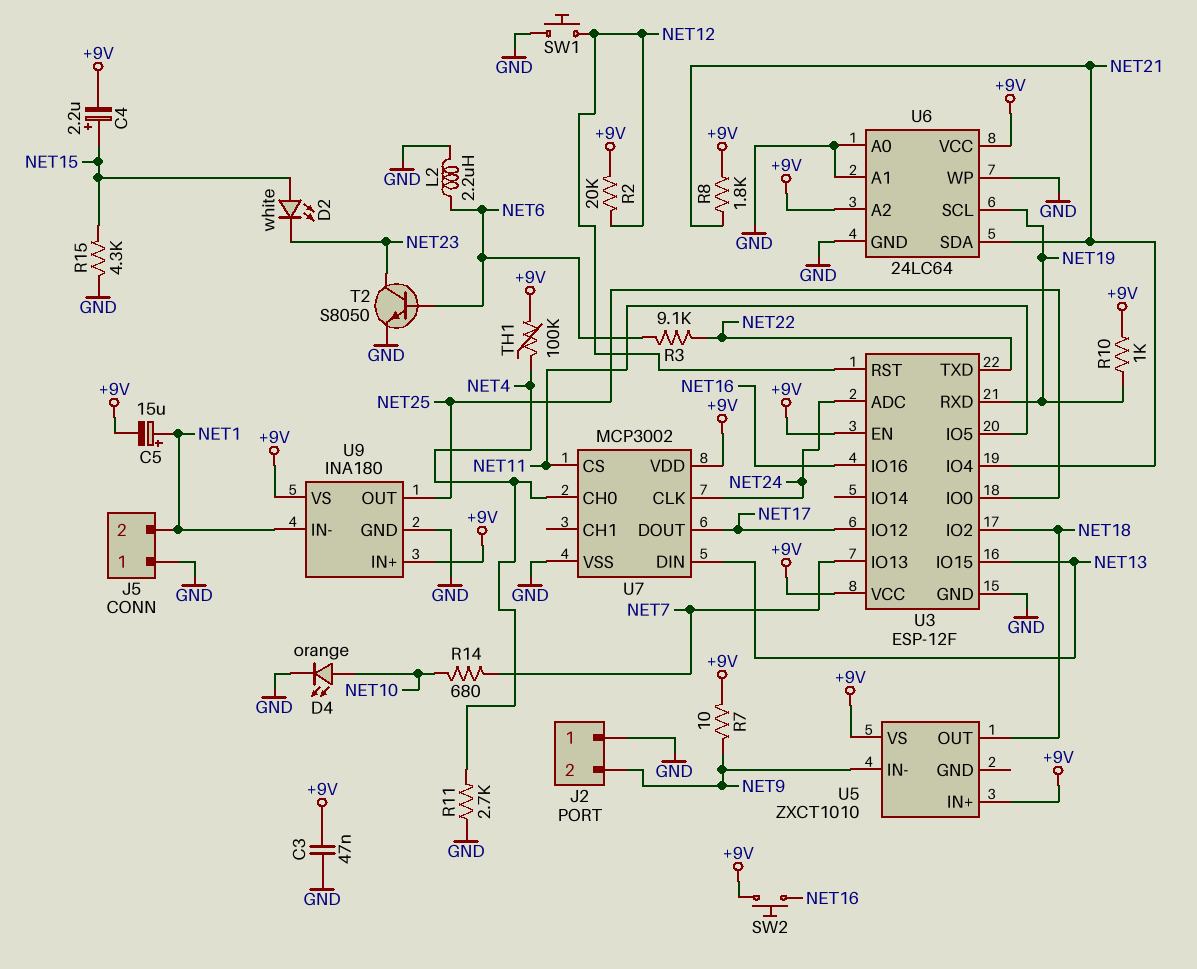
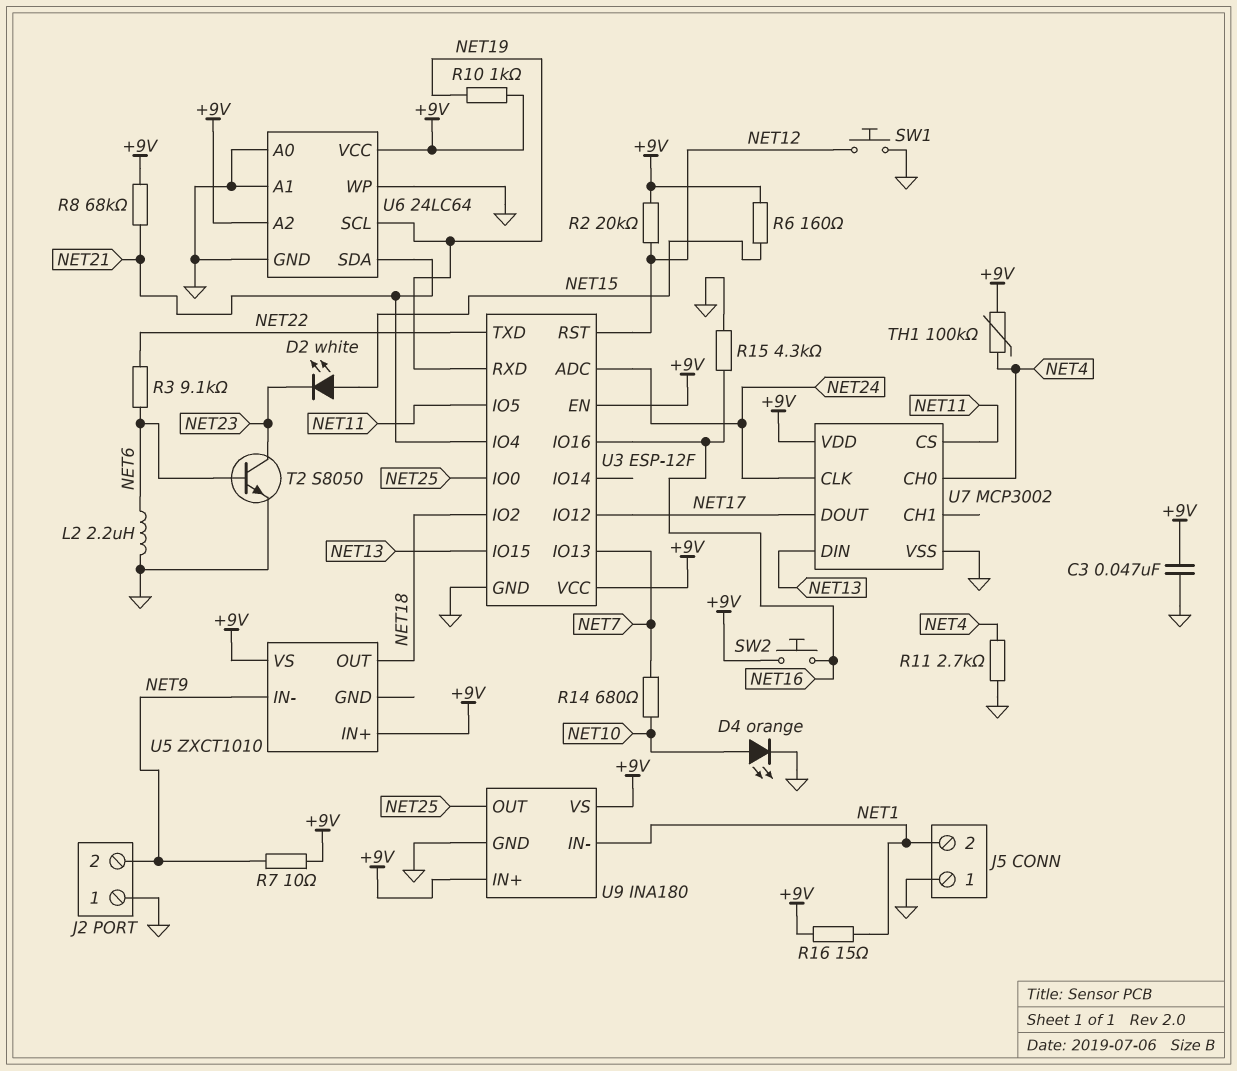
C4: 2.2uF (plus NET15, minus +9V) -> none
C5: 15uF (plus NET1, minus +9V) -> none
R6: none -> 160 (+9V, NET15)
R8: 1.8k (+9V, NET21) -> 68k (+9V, NET21)
R15: 4.3k (GND, NET15) -> 4.3k (GND, NET16)
R16: none -> 15 (+9V, NET1)

